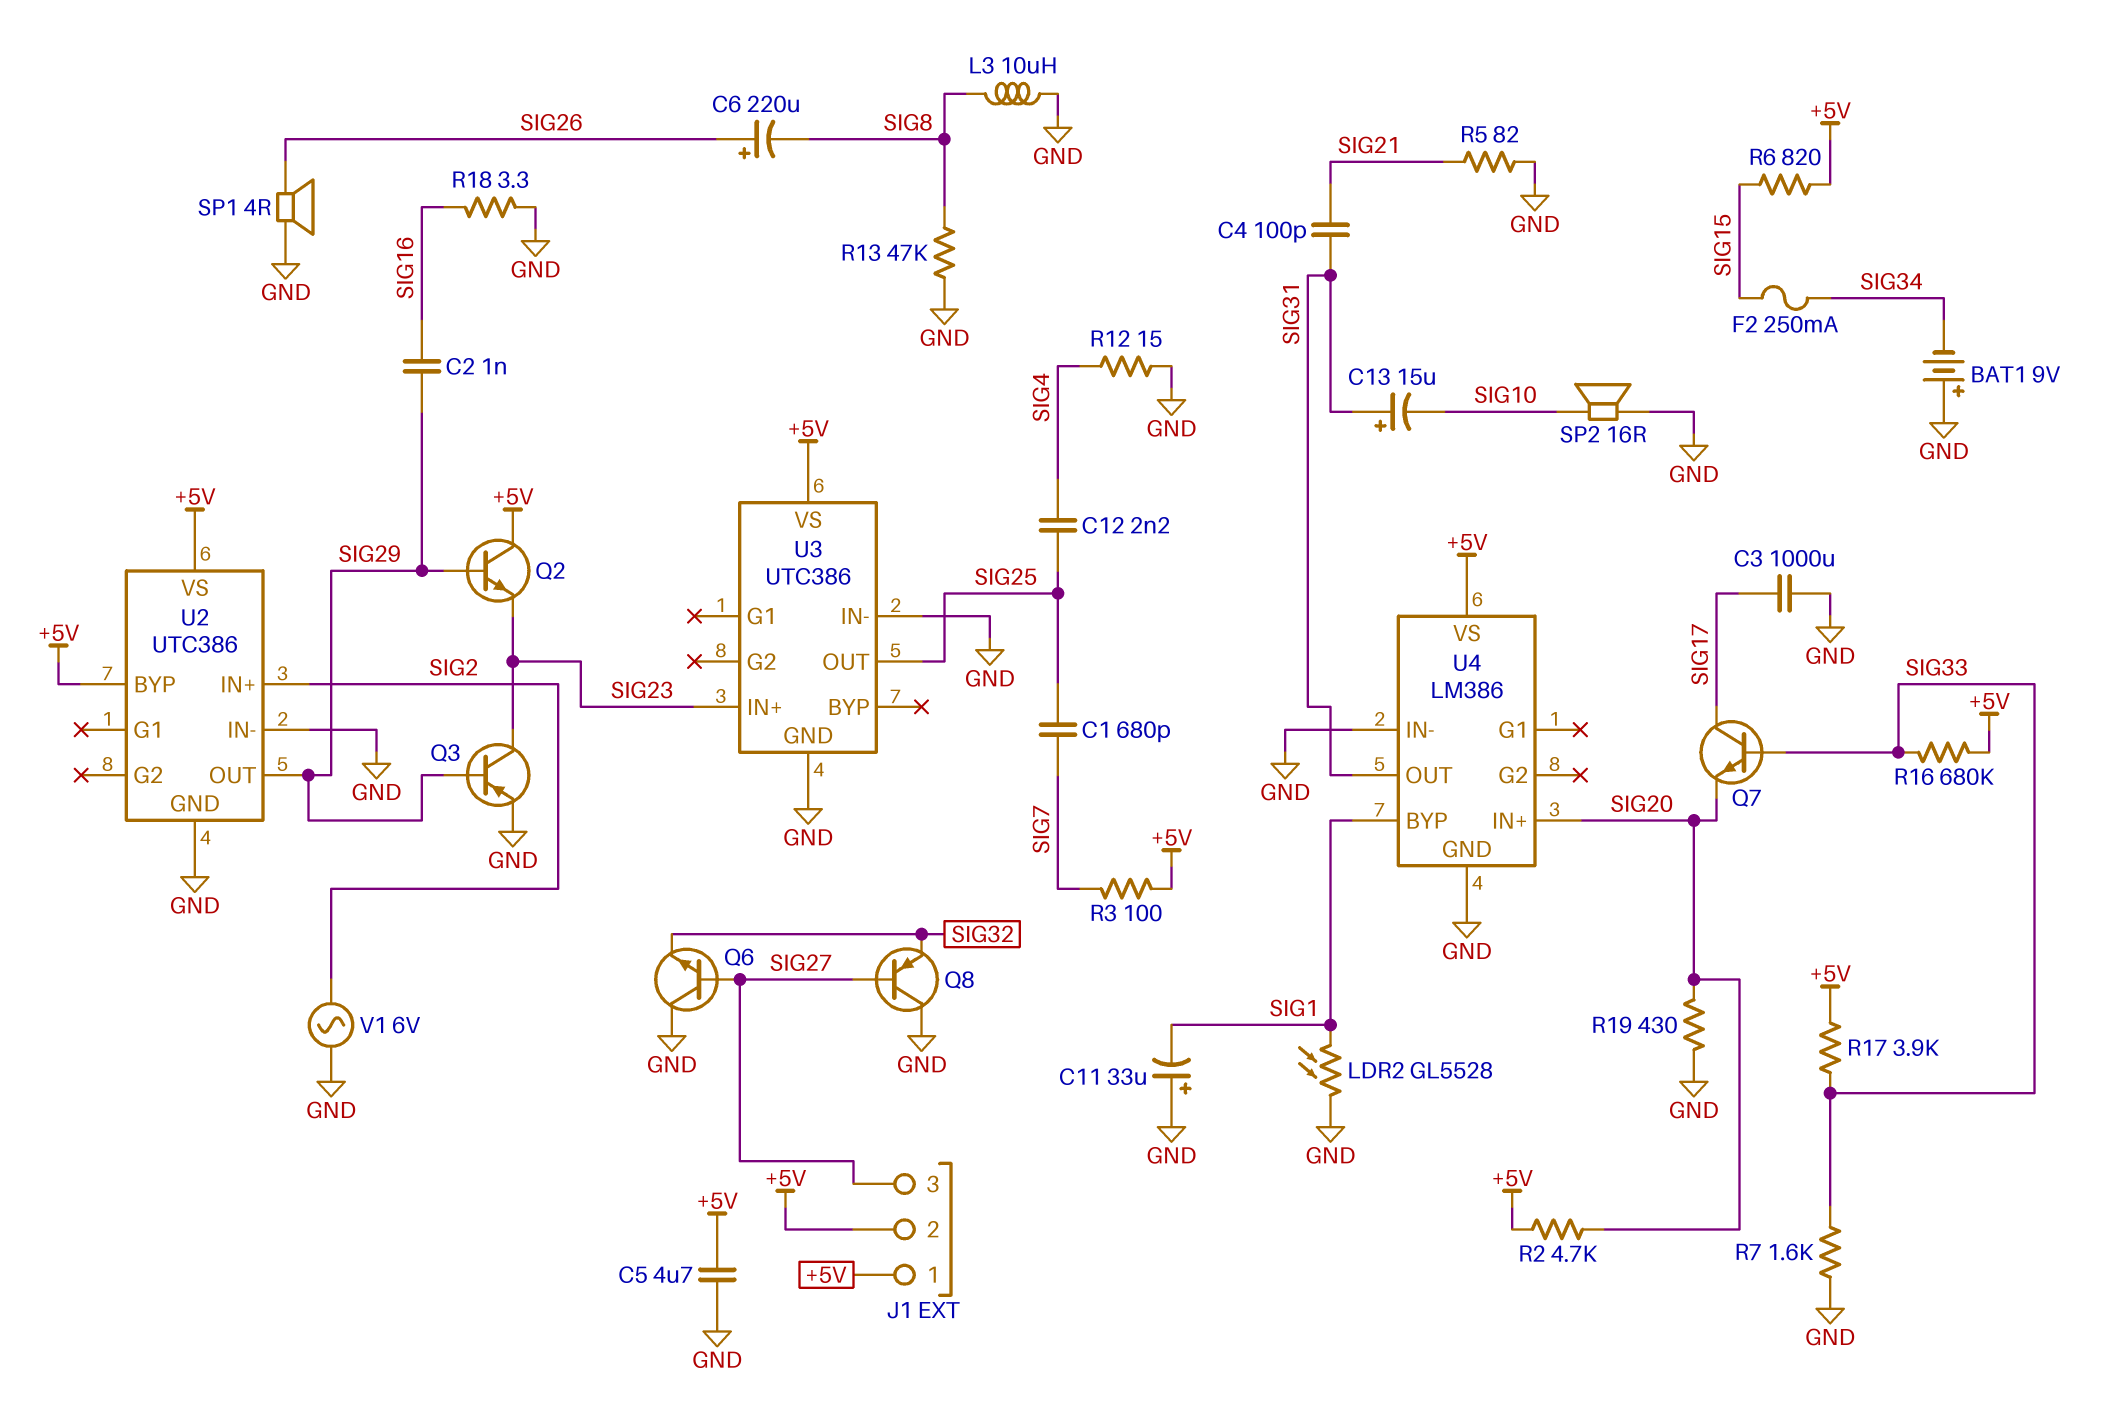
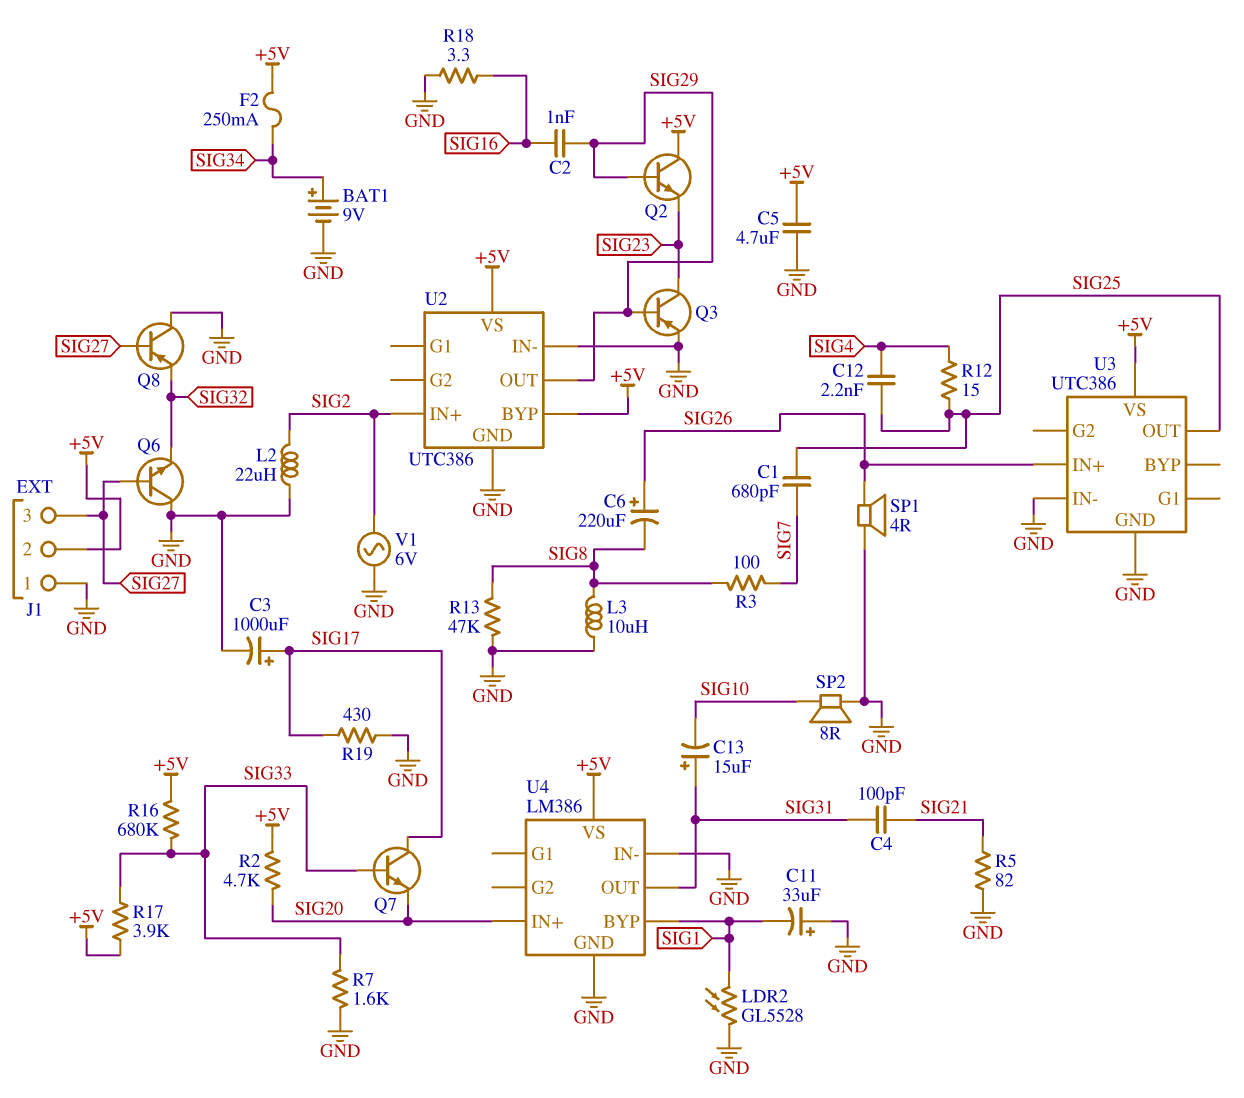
BAT1: 9V (plus GND, minus SIG34) -> 9V (plus SIG34, minus GND)
C3: 1000uF (GND, SIG17) -> 1000uF (plus SIG17, minus GND)
F2: 250mA (SIG15, SIG34) -> 250mA (+5V, SIG34)
J1 pin 1: +5V -> GND
L2: none -> 22uH (GND, SIG2)
R3: 100 (+5V, SIG7) -> 100 (SIG7, SIG8)
R6: 820 (+5V, SIG15) -> none
R12: 15 (GND, SIG4) -> 15 (SIG4, SIG25)
R19: 430 (GND, SIG20) -> 430 (GND, SIG17)
SP2: speaker 16R (GND, SIG10) -> speaker 8R (GND, SIG10)
U3 pin IN+: SIG23 -> SIG26

